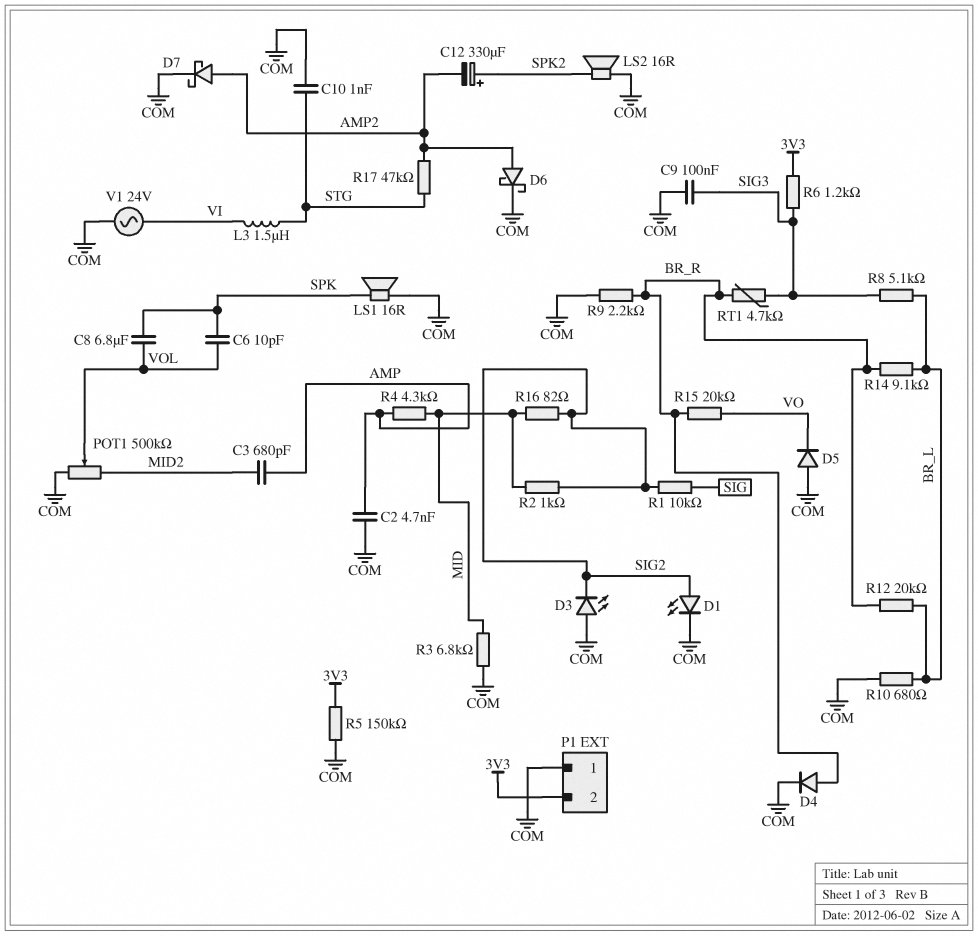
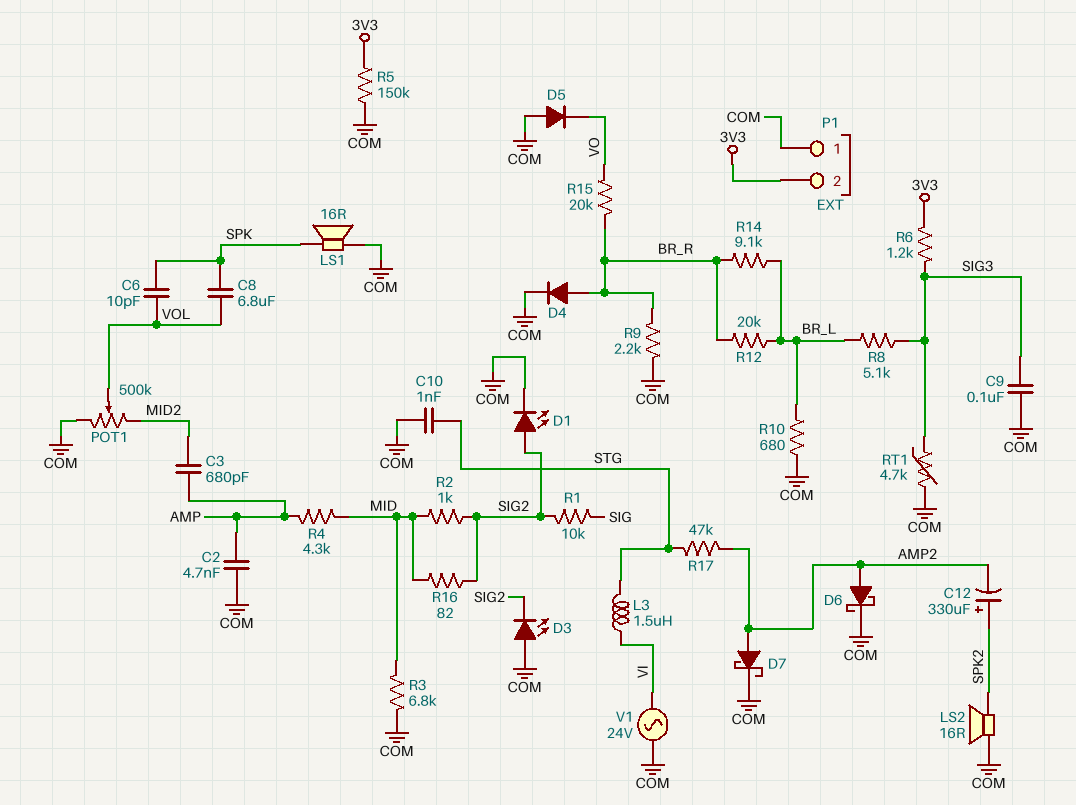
RT1: 4.7k (BR_R, SIG3) -> 4.7k (COM, SIG3)

